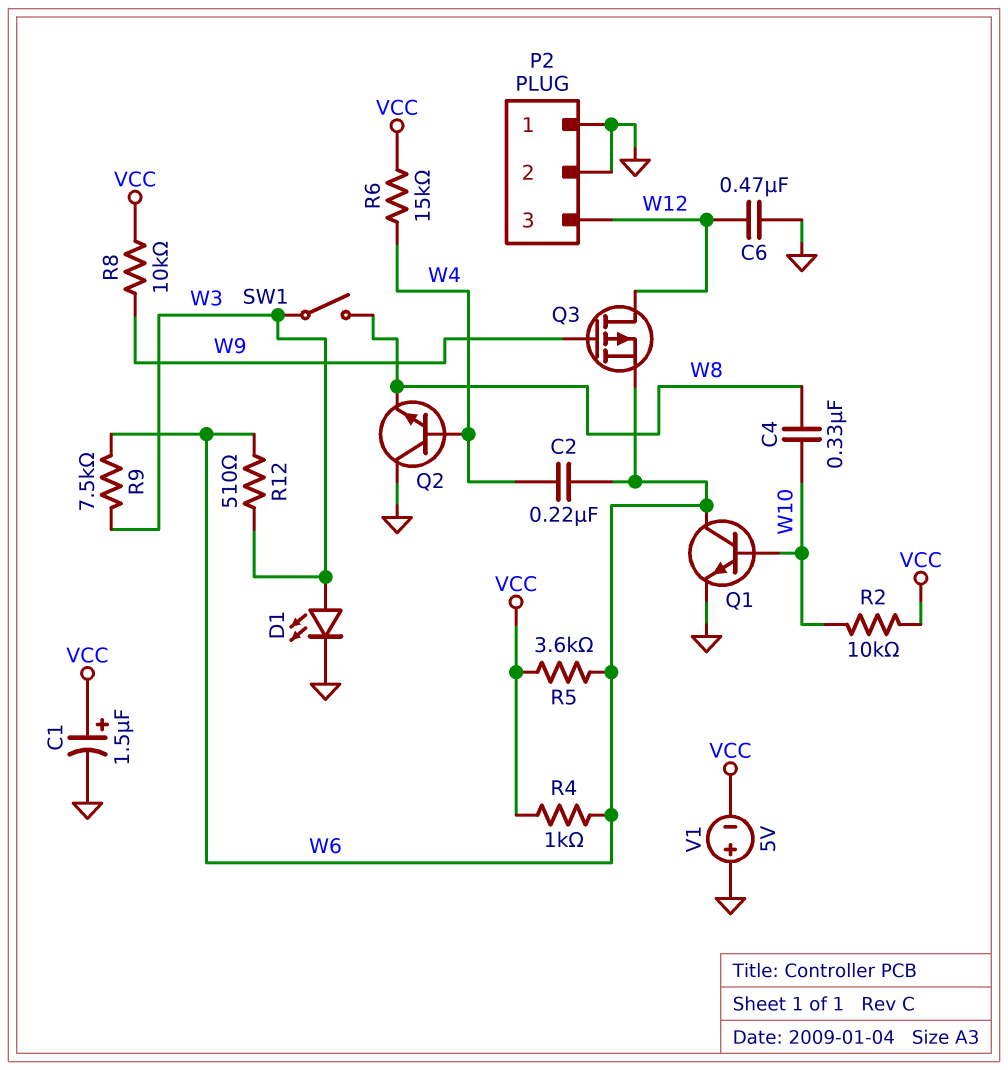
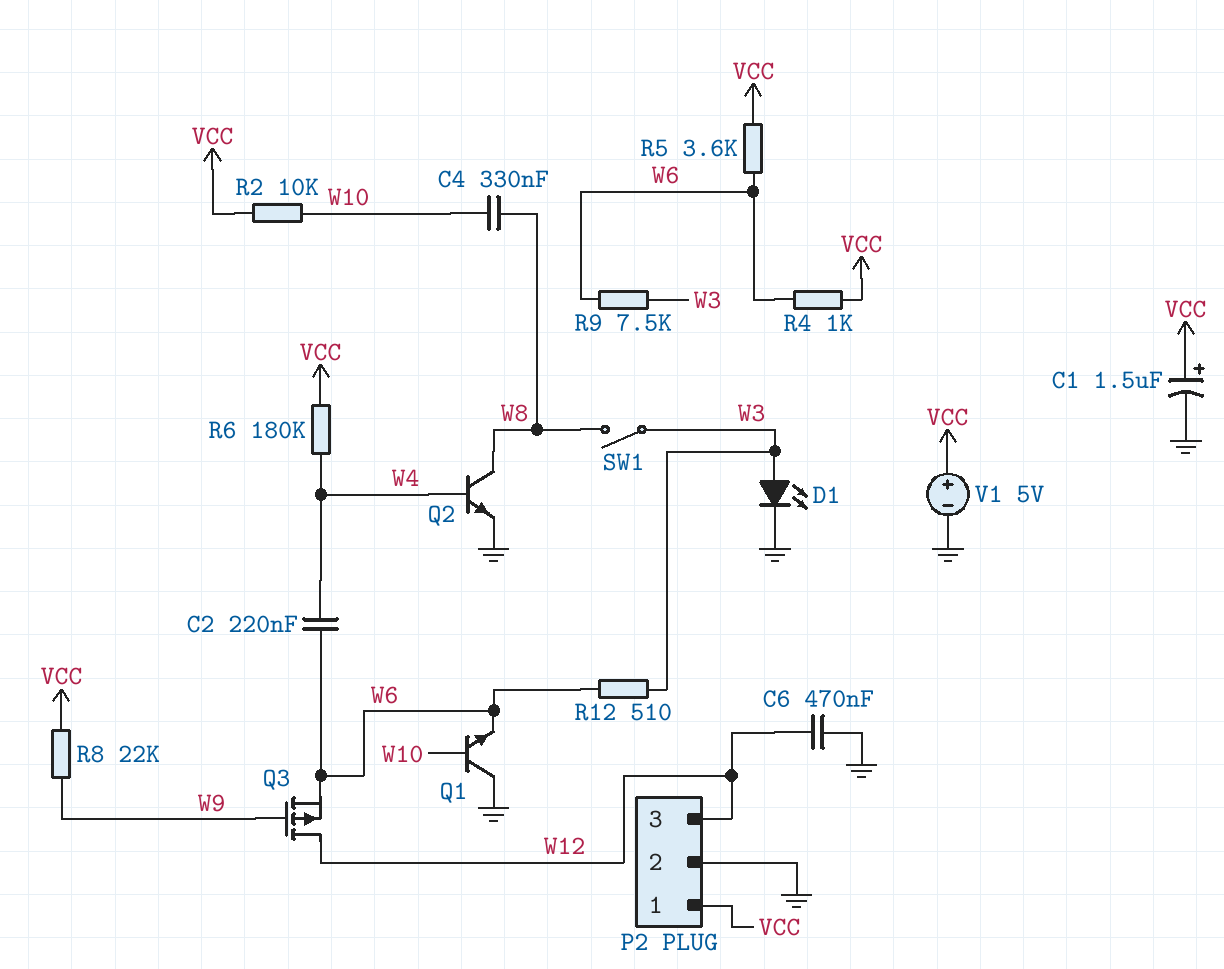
P2 pin 1: GND -> VCC
Q1: NPN (B W10, C W6, E GND) -> NPN (B W10, C GND, E W6)
Q2: NPN (B W4, C GND, E W8) -> NPN (B W4, C W8, E GND)
R6: 15k (VCC, W4) -> 180k (VCC, W4)
R8: 10k (VCC, W9) -> 22k (VCC, W9)
V1: 5V (plus GND, minus VCC) -> 5V (plus VCC, minus GND)

